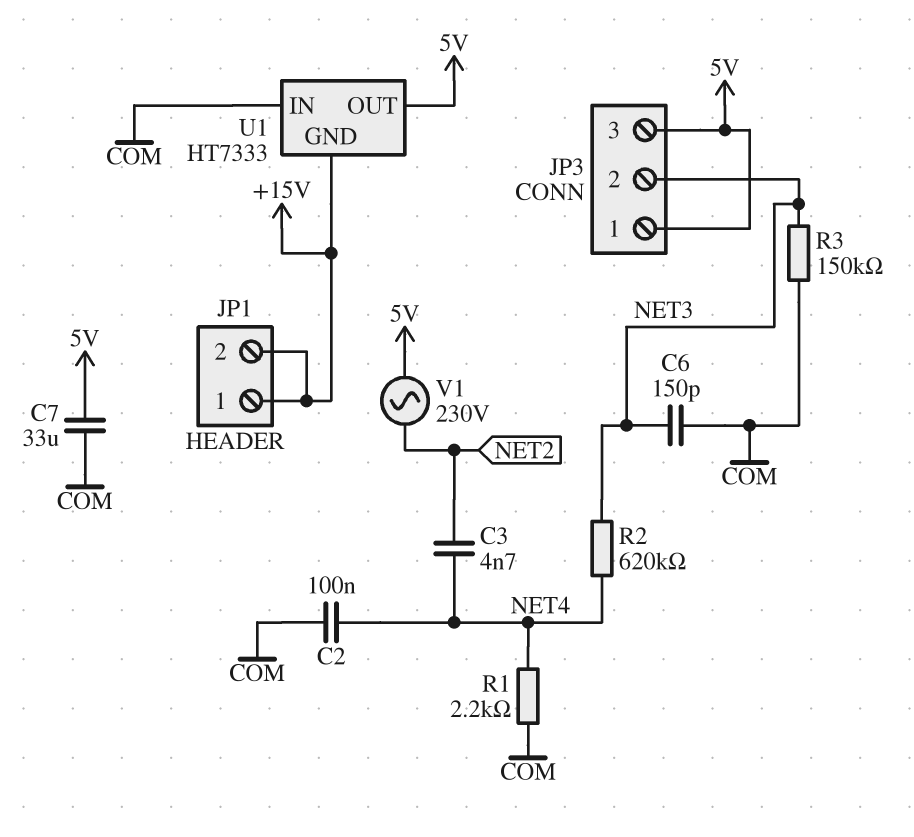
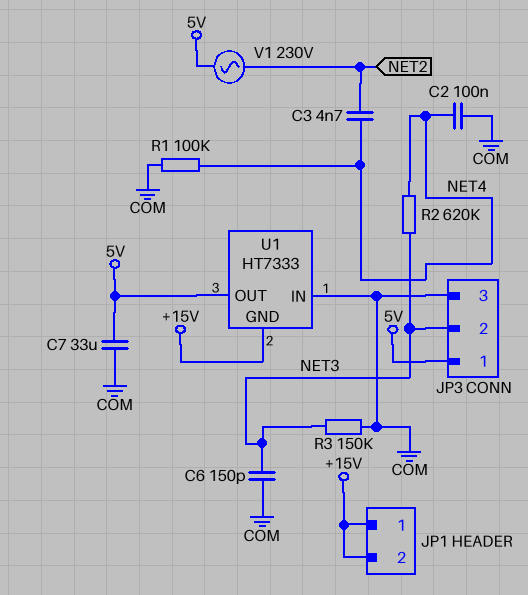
JP3 pin 3: 5V -> COM
R1: 2.2k (COM, NET4) -> 100k (COM, NET4)

